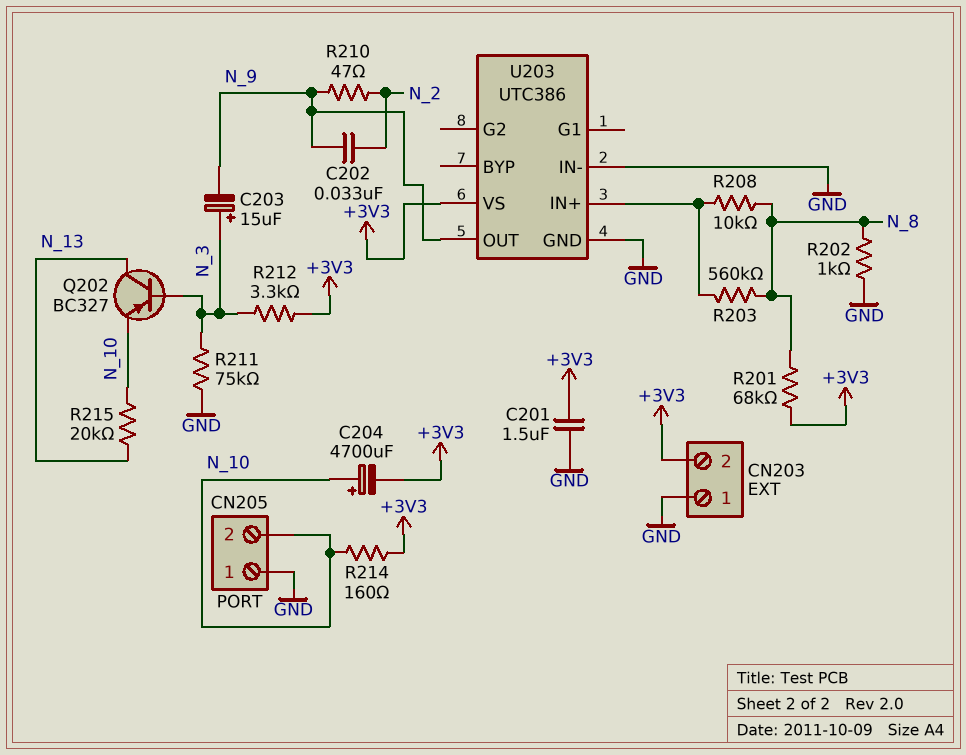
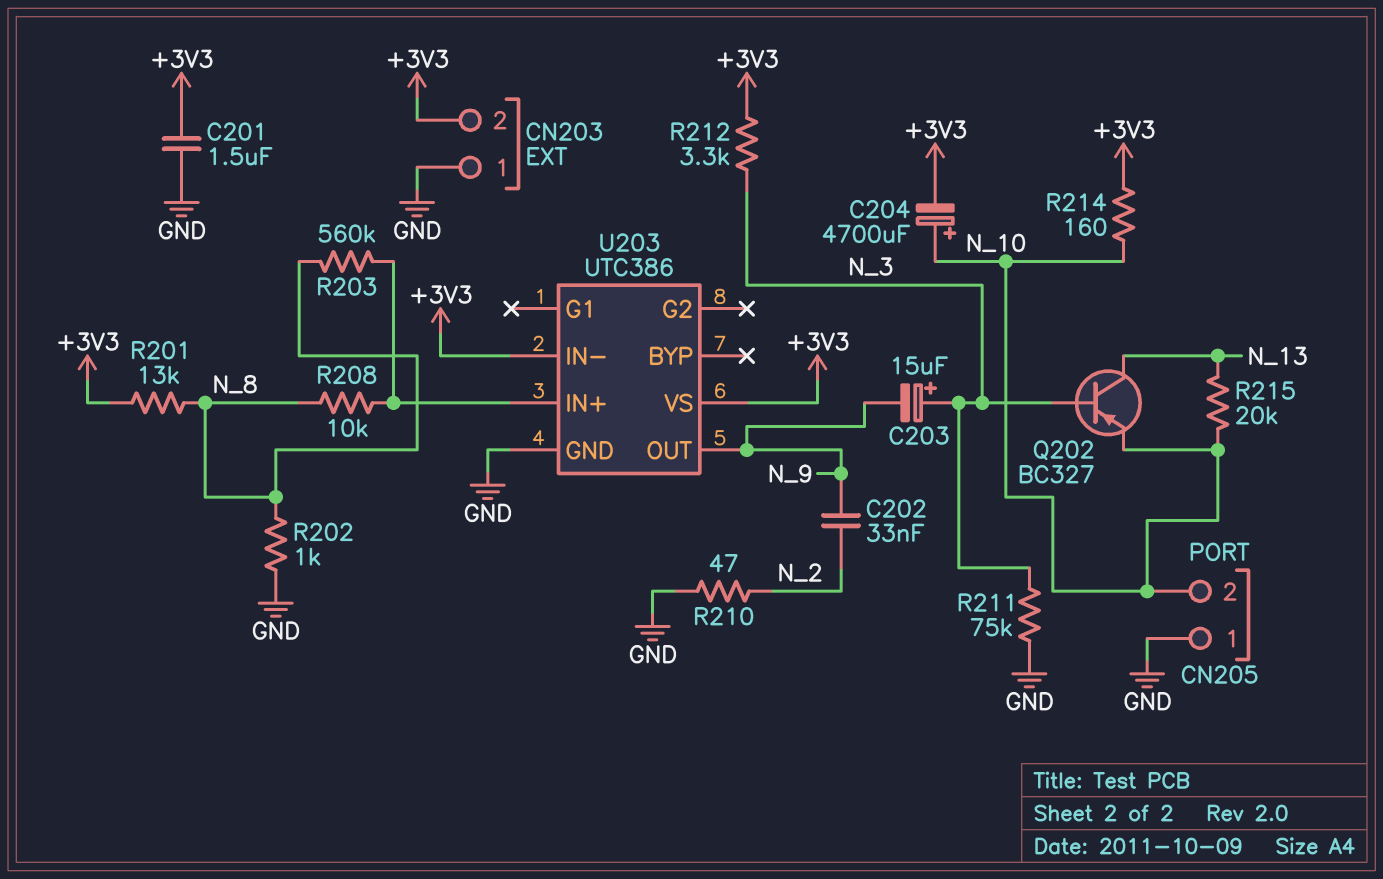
R201: 68k (+3V3, N_8) -> 13k (+3V3, N_8)
R210: 47 (N_2, N_9) -> 47 (GND, N_2)
U203 pin IN-: GND -> +3V3

